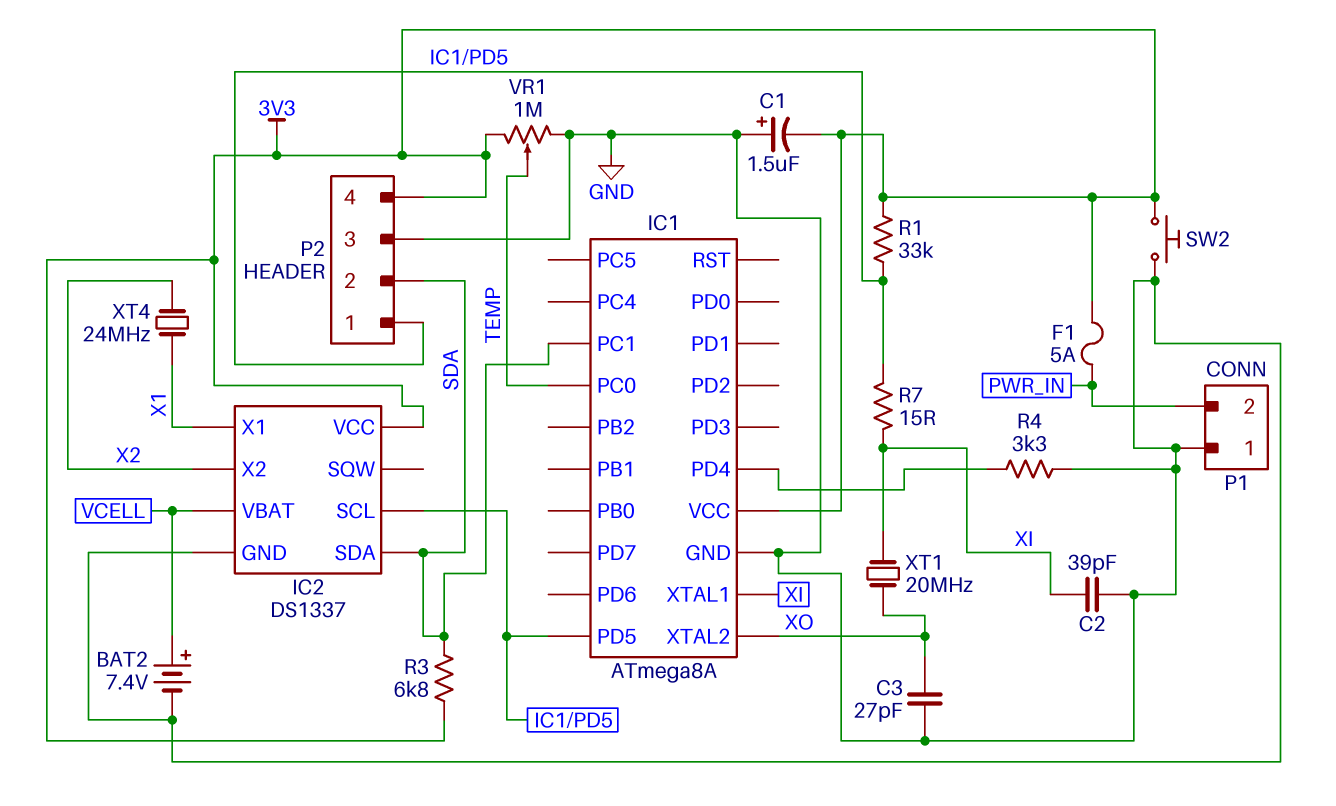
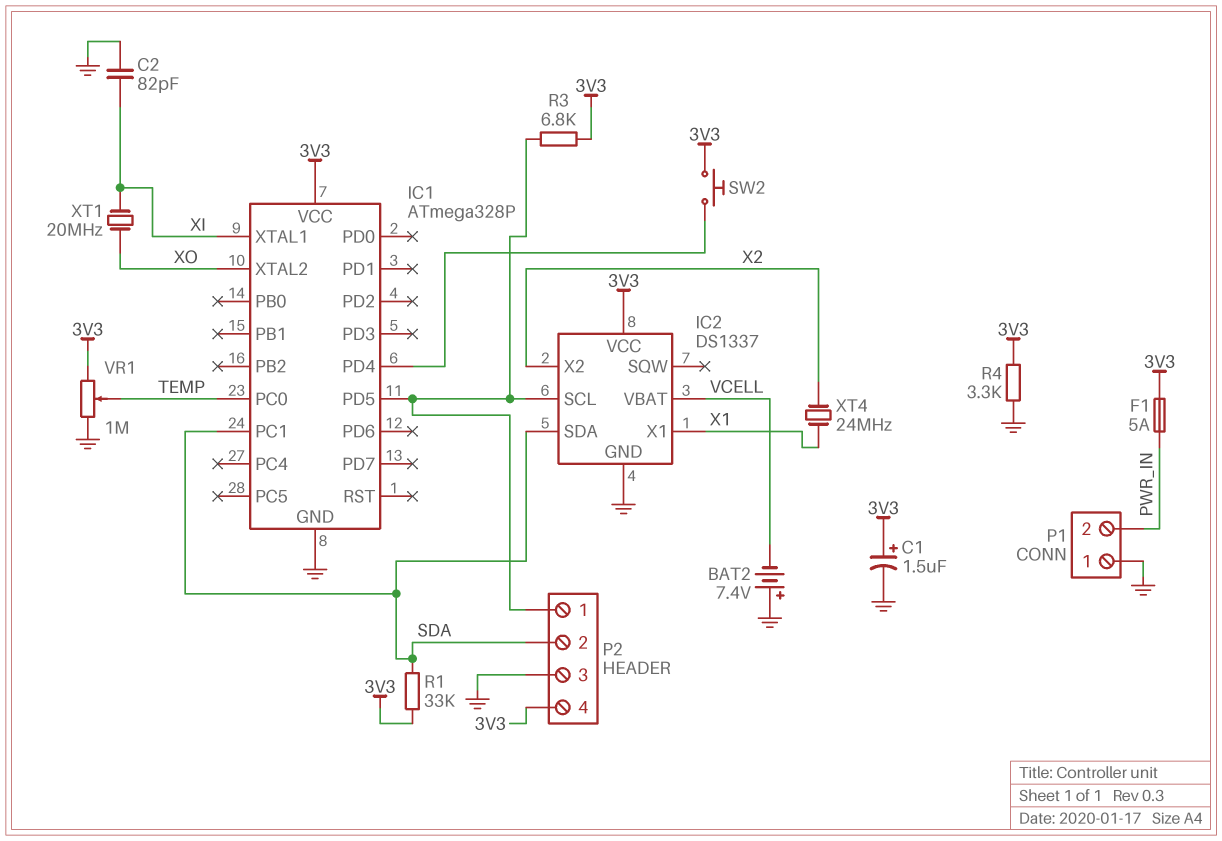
BAT2: 7.4V (plus VCELL, minus GND) -> 7.4V (plus GND, minus VCELL)
C1: 1.5uF (plus GND, minus 3V3) -> 1.5uF (plus 3V3, minus GND)
C2: 39pF (GND, XI) -> 82pF (GND, XI)
C3: 27pF (GND, XO) -> none
IC1: ATmega8A -> ATmega328P
R1: 33k (3V3, IC1/PD5) -> 33k (3V3, SDA)
R3: 6.8k (3V3, SDA) -> 6.8k (3V3, IC1/PD5)
R4: 3.3k (GND, IC1/PD4) -> 3.3k (3V3, GND)
R7: 15 (IC1/PD5, XI) -> none
SW2: button (3V3, GND) -> button (3V3, IC1/PD4)

